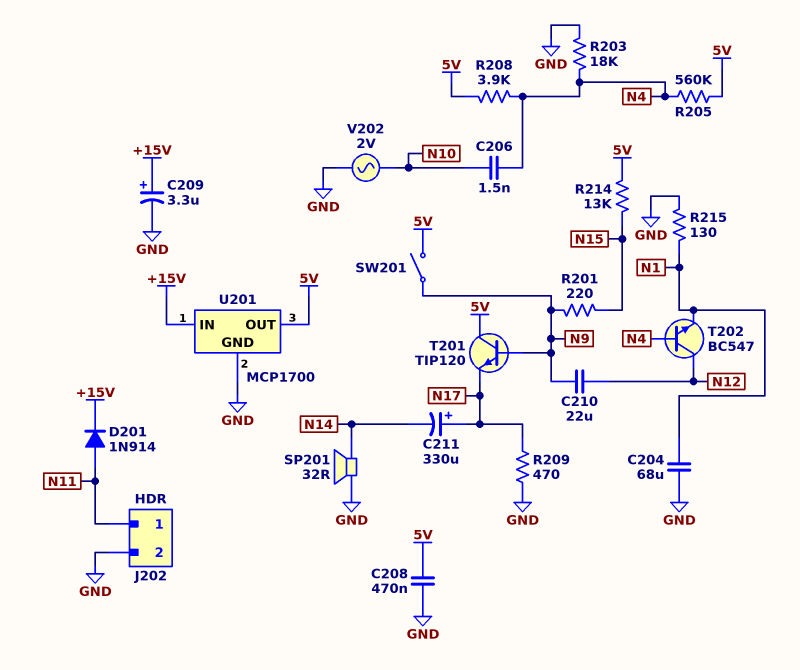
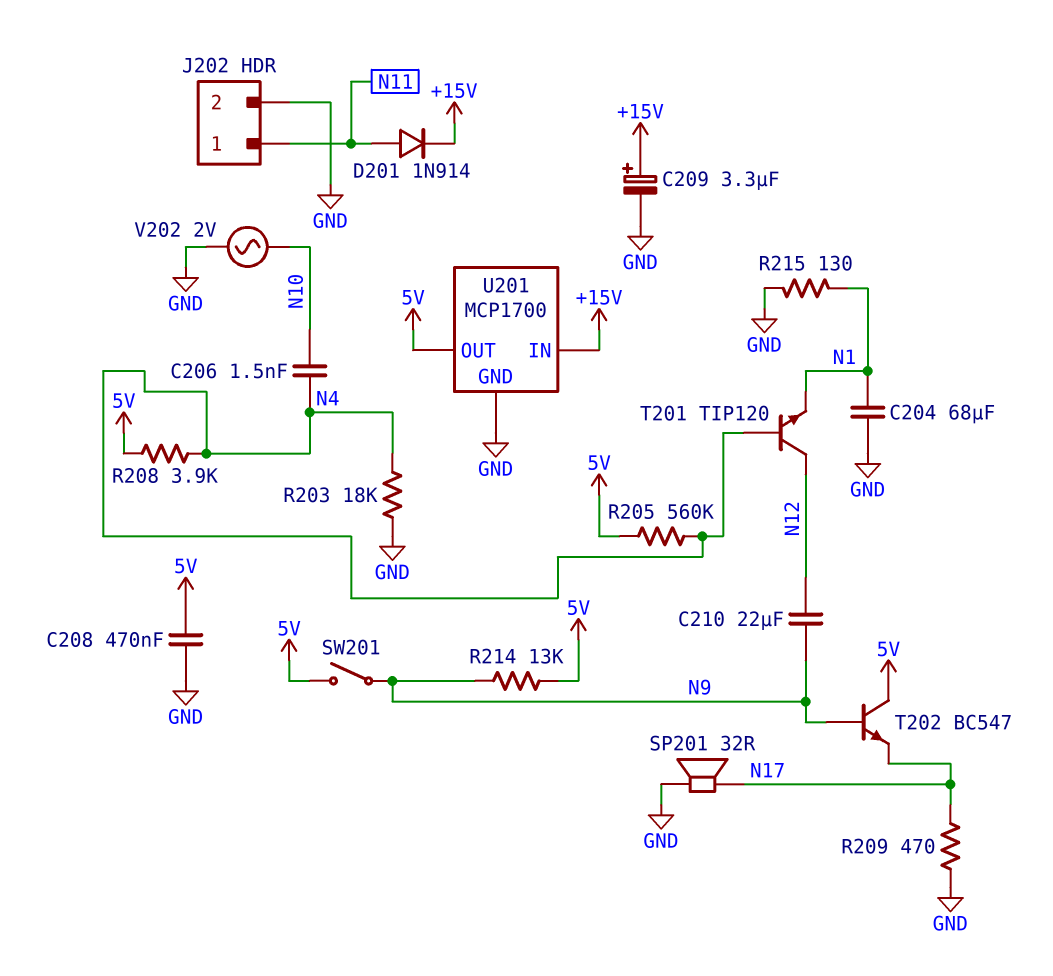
C211: 330uF (plus N17, minus N14) -> none
R201: 220 (N9, N15) -> none
R214: 13k (5V, N15) -> 13k (5V, N9)
SP201: speaker 32R (GND, N14) -> speaker 32R (GND, N17)
T201: NPN TIP120 (B N9, C 5V, E N17) -> NPN TIP120 (B N4, C N12, E N1)
T202: NPN BC547 (B N4, C N12, E N1) -> NPN BC547 (B N9, C 5V, E N17)

